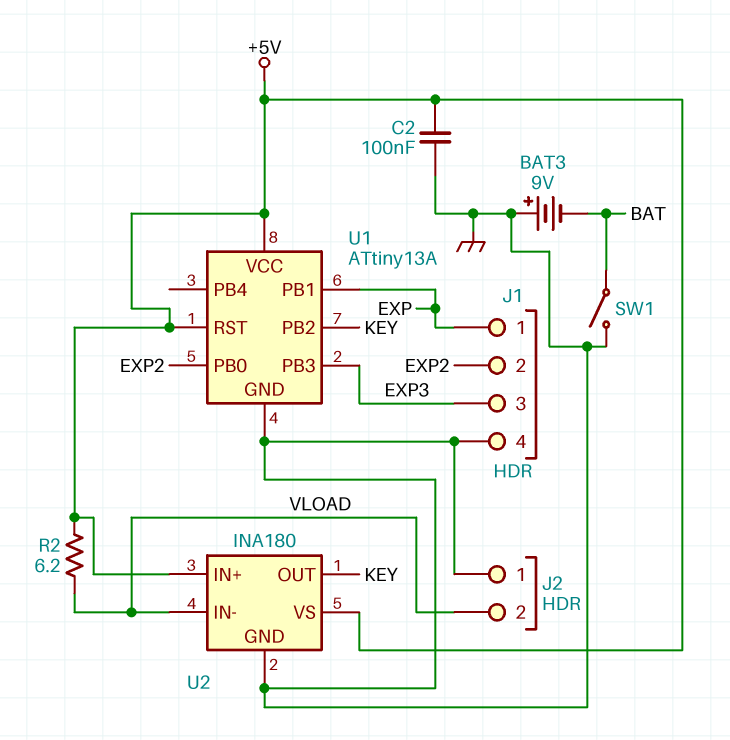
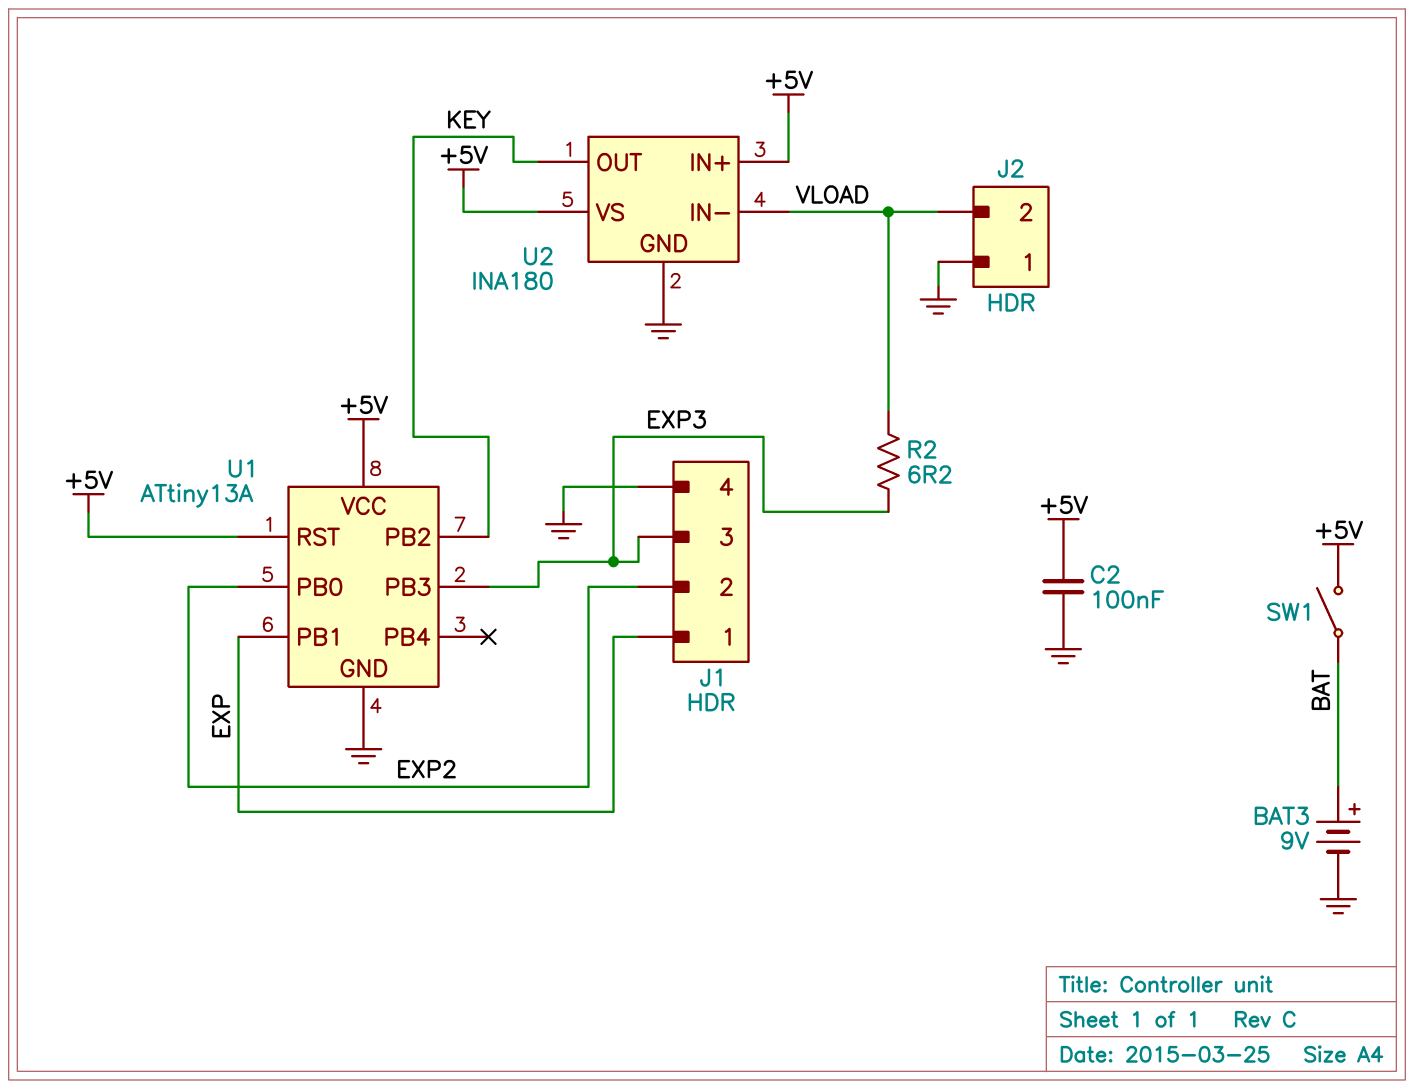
BAT3: 9V (plus GND, minus BAT) -> 9V (plus BAT, minus GND)
R2: 6.2 (+5V, VLOAD) -> 6.2 (EXP3, VLOAD)
SW1: switch (BAT, GND) -> switch (+5V, BAT)

